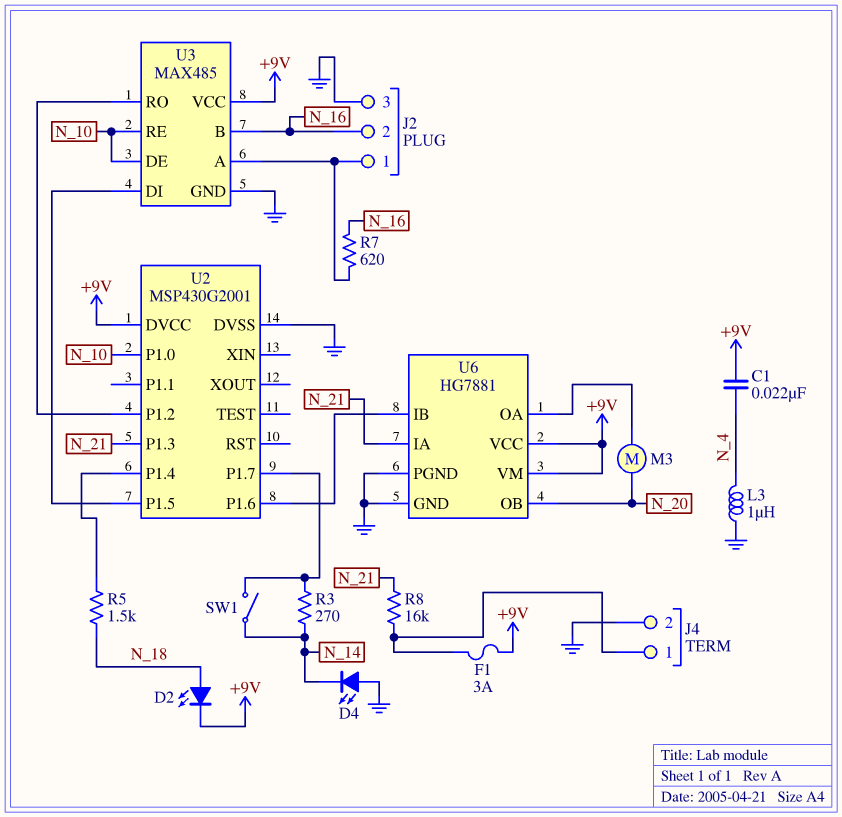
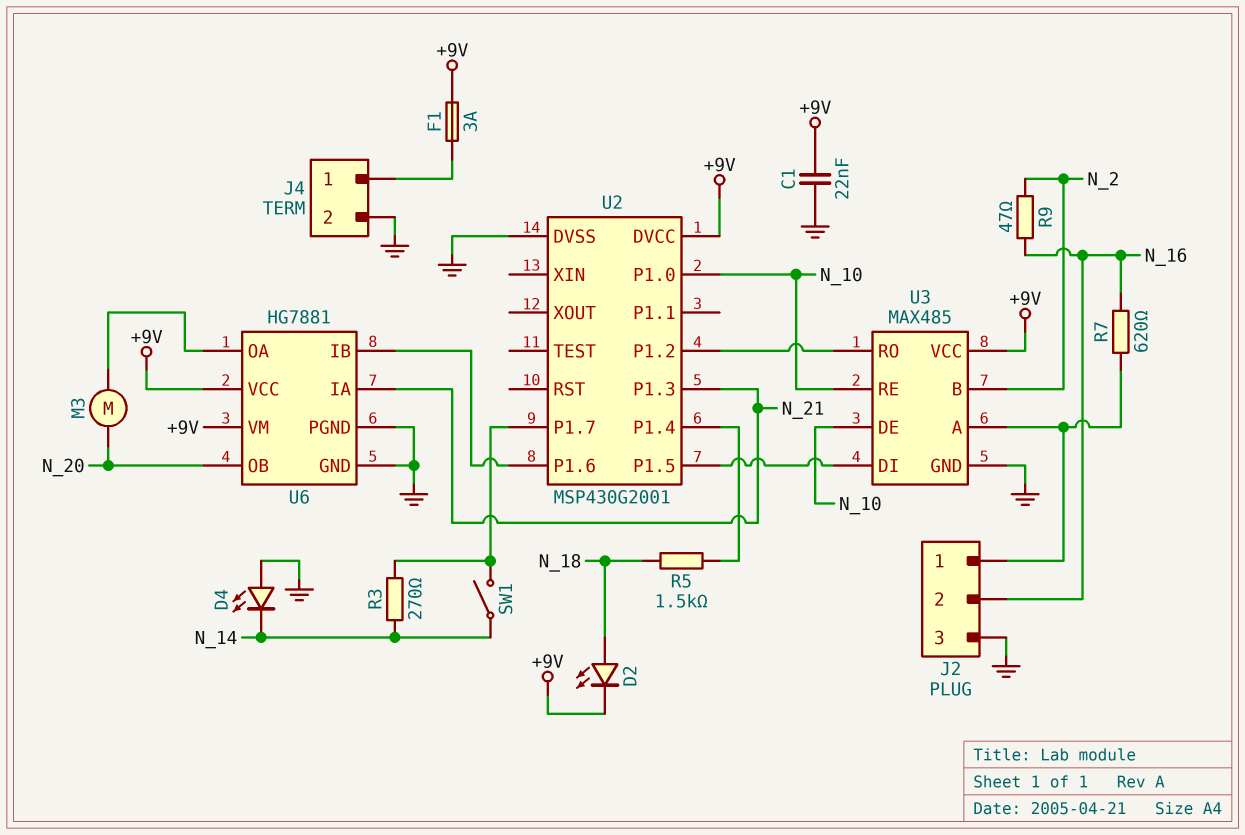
C1: 22nF (+9V, N_4) -> 22nF (+9V, GND)
L3: 1uH (GND, N_4) -> none
R8: 16k (J4/1, N_21) -> none
R9: none -> 47 (N_2, N_16)
U3 pin B: N_16 -> N_2

